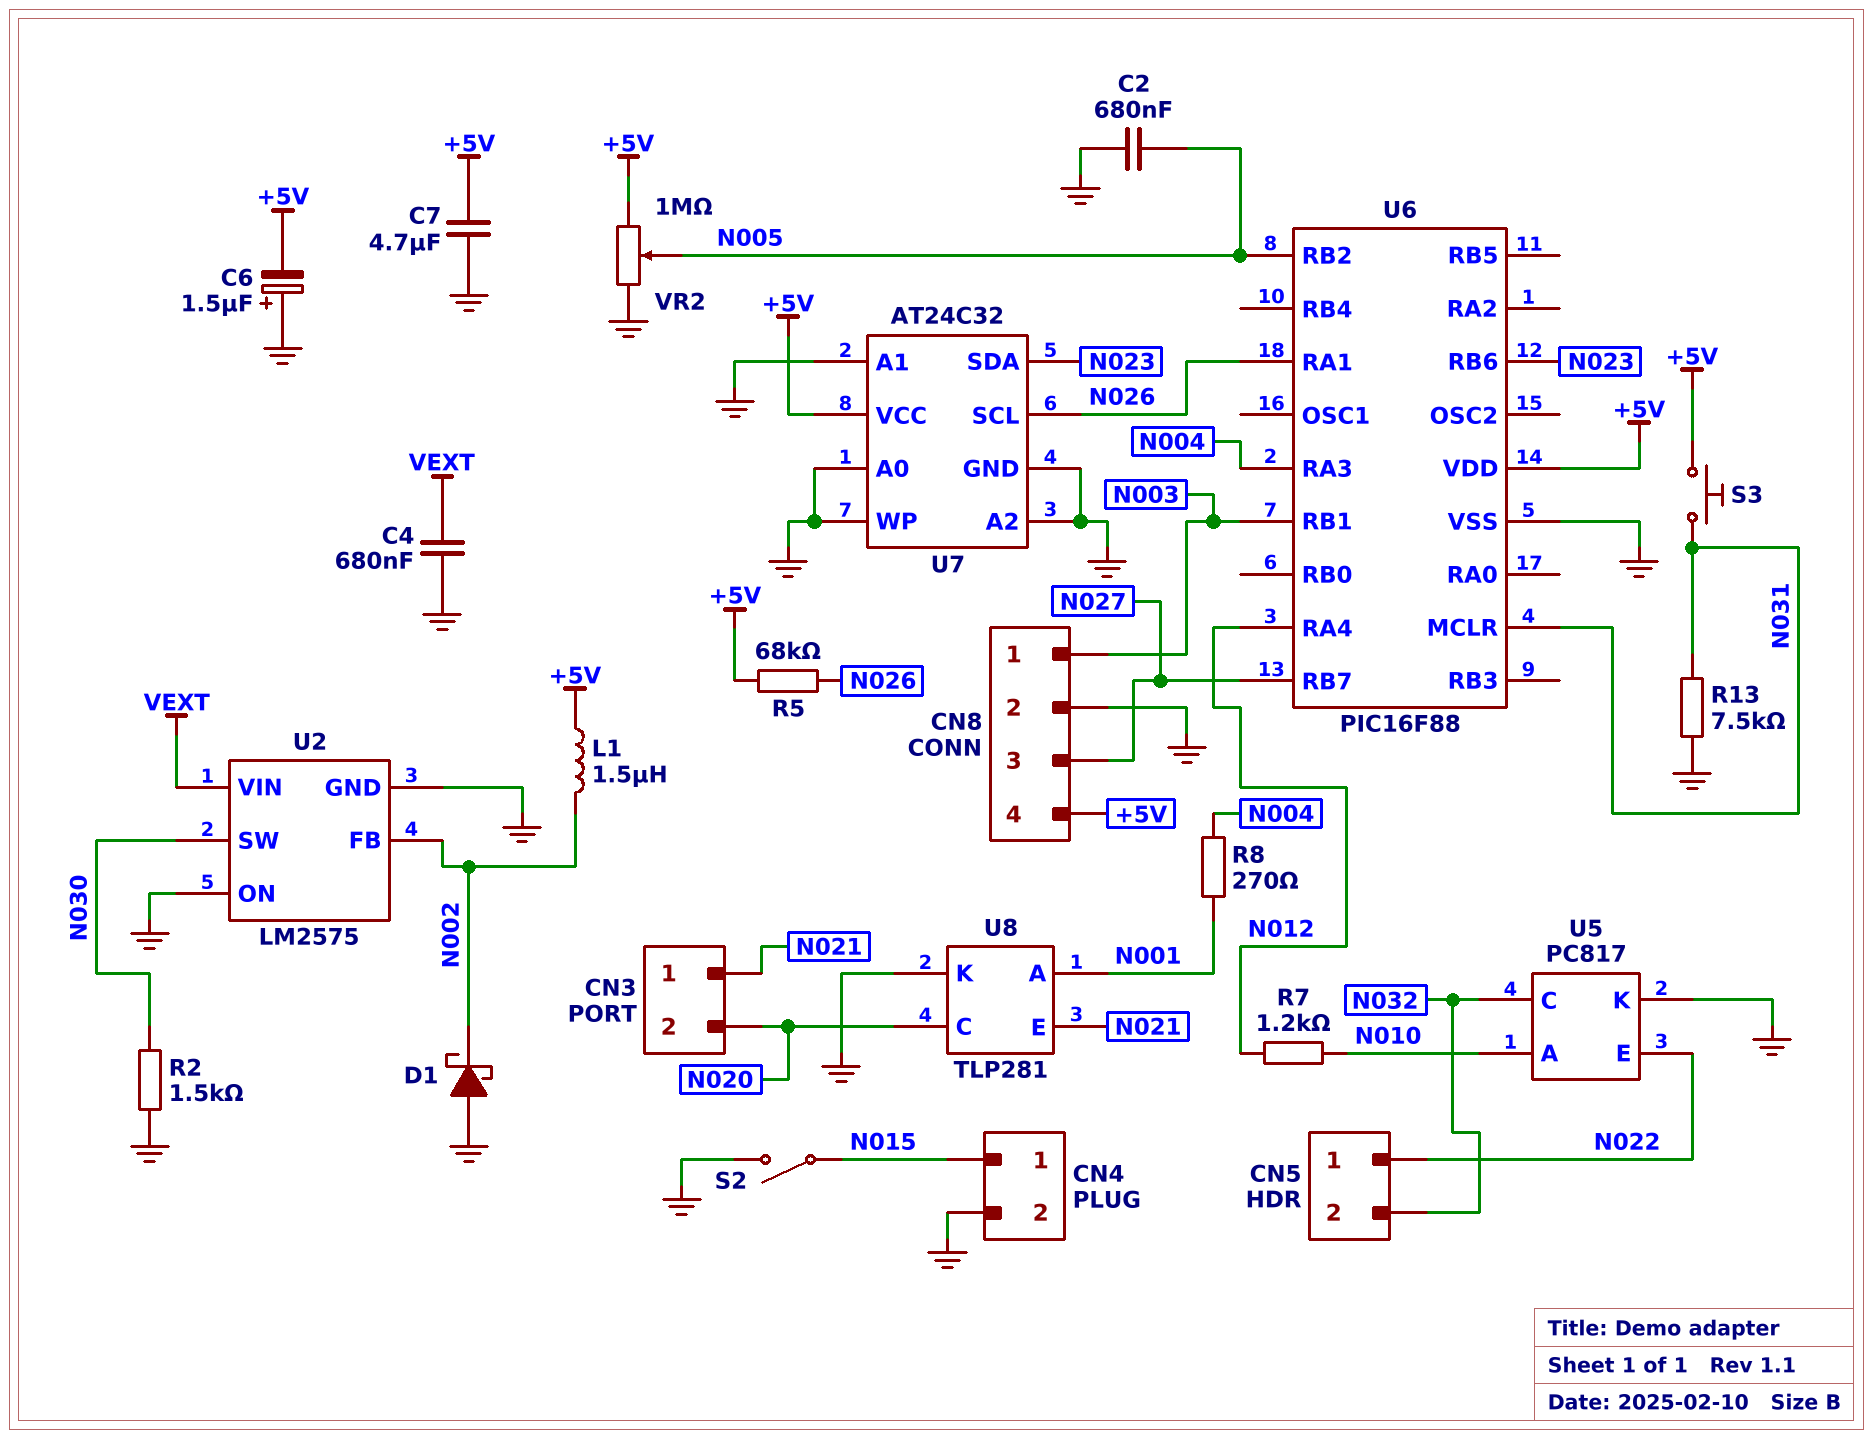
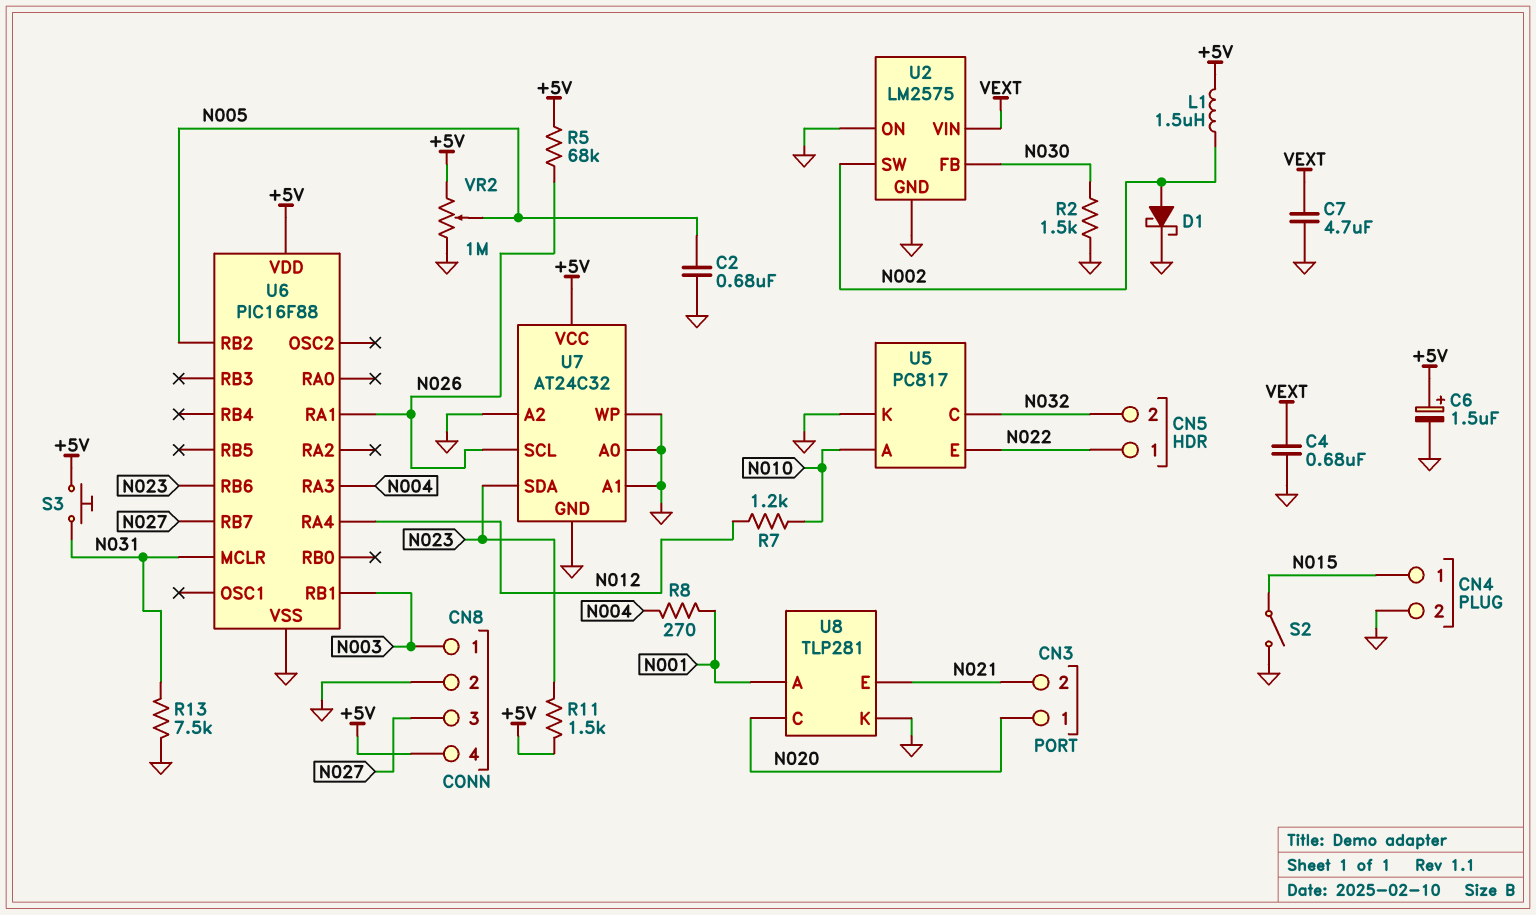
C6: 1.5uF (plus GND, minus +5V) -> 1.5uF (plus +5V, minus GND)
C7: 4.7uF (+5V, GND) -> 4.7uF (GND, VEXT)
CN3 pin 1: N021 -> N020
CN3 pin 2: N020 -> N021
D1: schottky (A GND, K N002) -> schottky (A N002, K GND)
R11: none -> 1.5k (+5V, N023)
U2 pin FB: N002 -> N030
U2 pin SW: N030 -> N002

